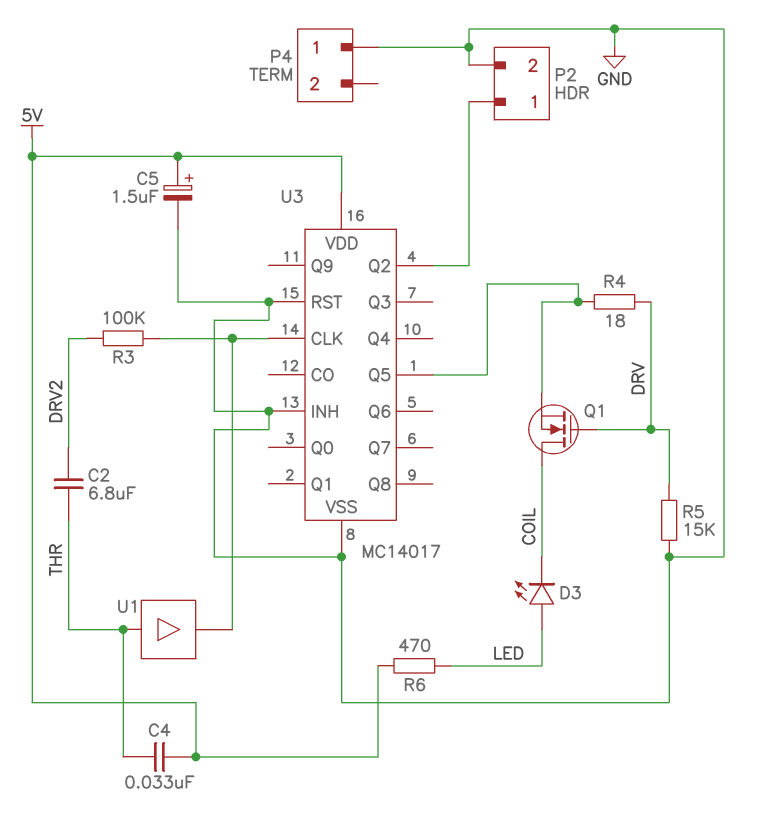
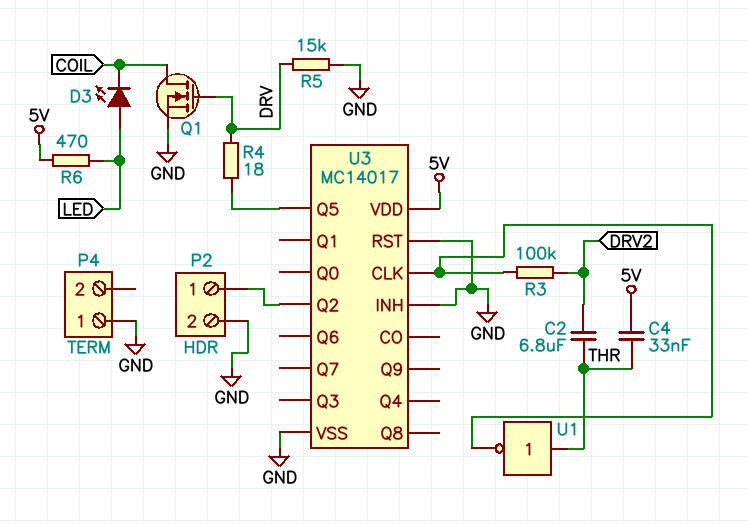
C5: 1.5uF (plus 5V, minus GND) -> none
Q1: NMOS (G DRV, D COIL, S U3/Q5) -> NMOS (G DRV, D COIL, S GND)
U1: buffer (in THR, out U3/CLK) -> NOT (in THR, out U3/CLK)

